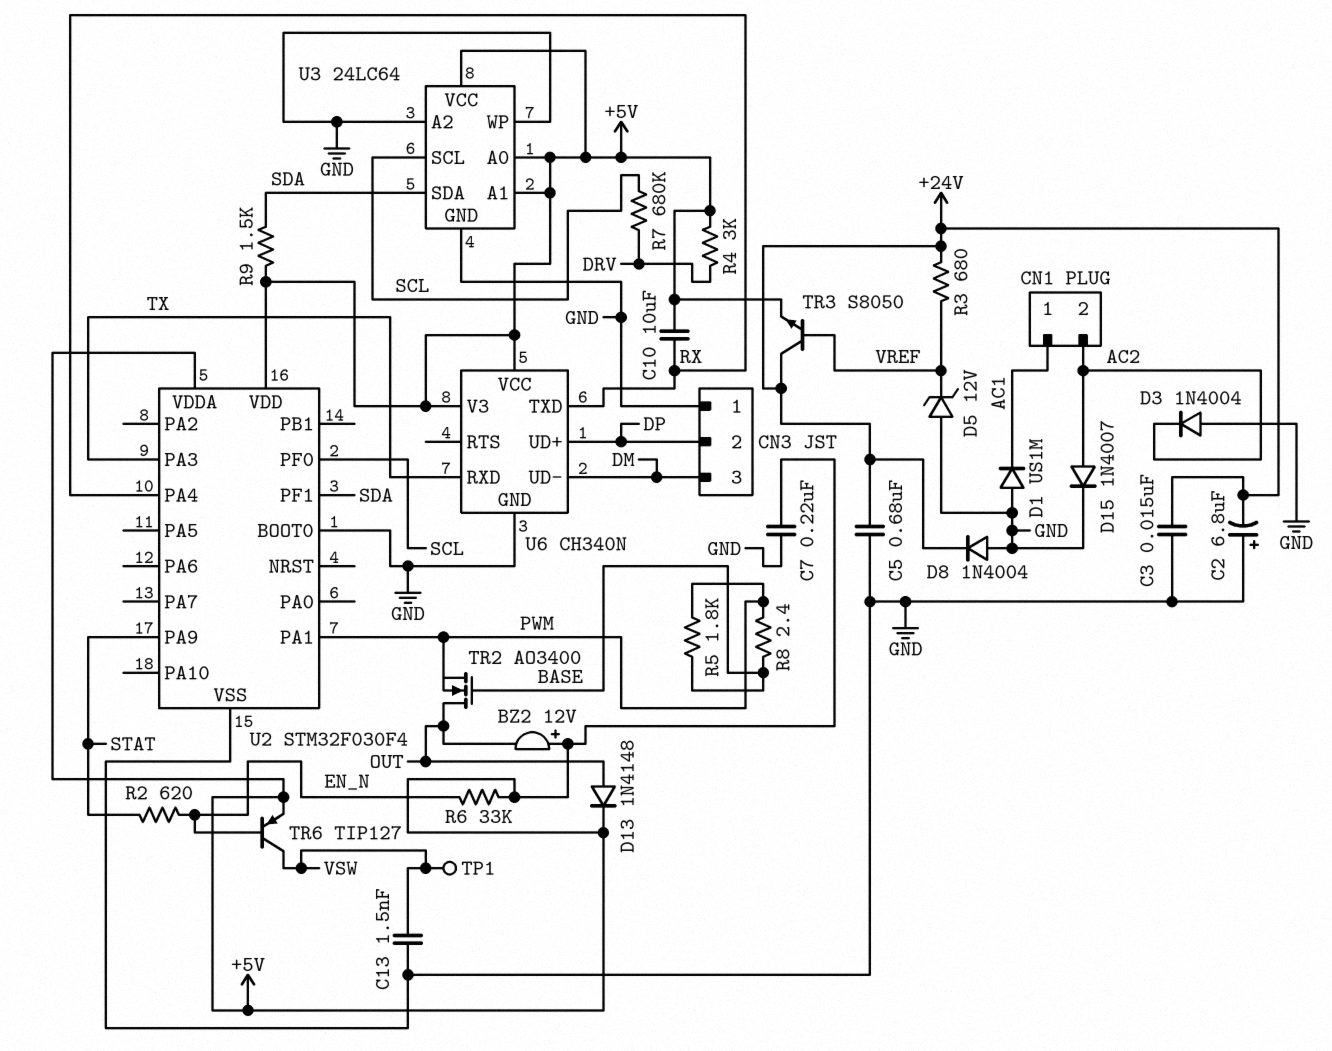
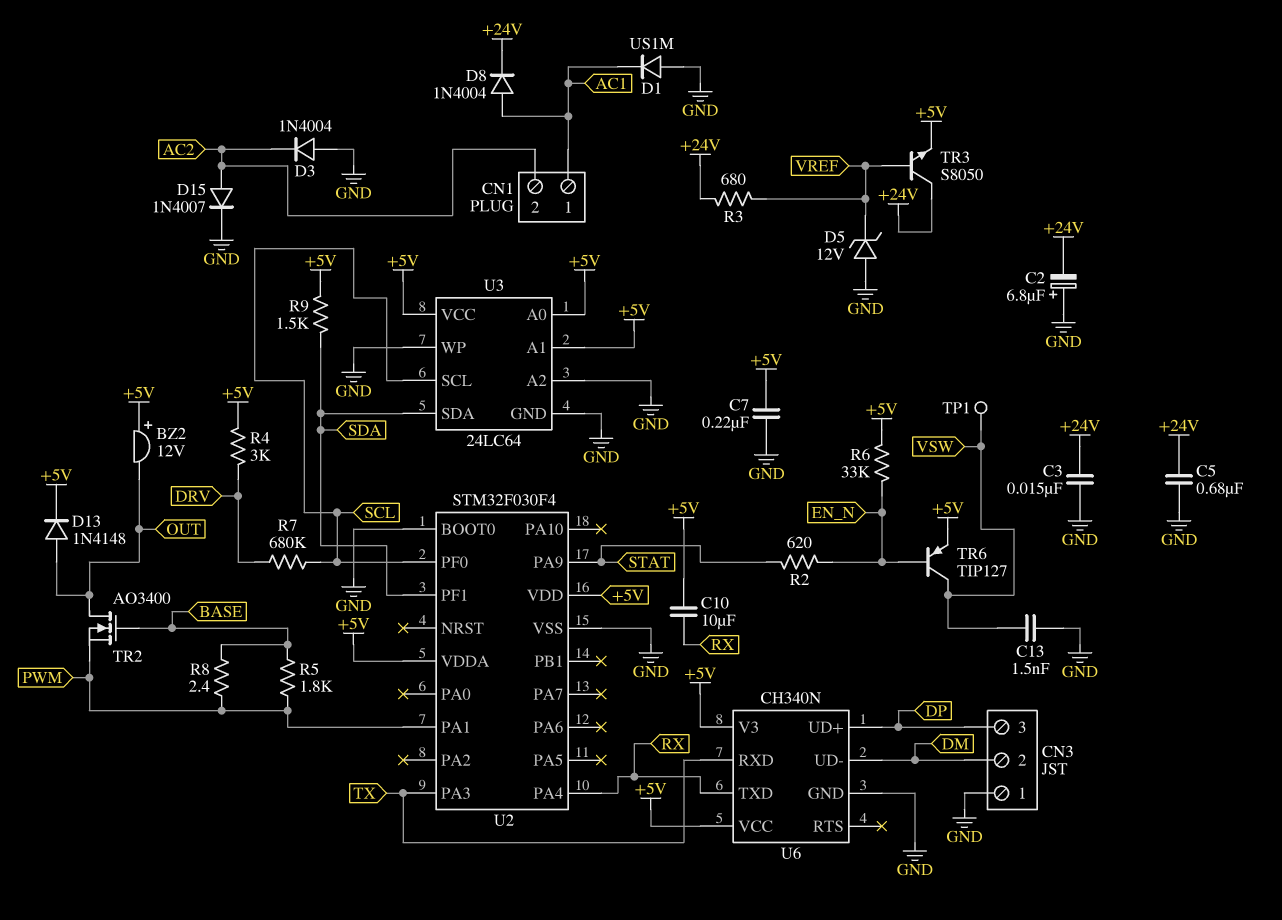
CN3 pin 2: DP -> DM
CN3 pin 3: DM -> DP
D8: diode 1N4004 (A GND, K +24V) -> diode 1N4004 (A AC1, K +24V)

